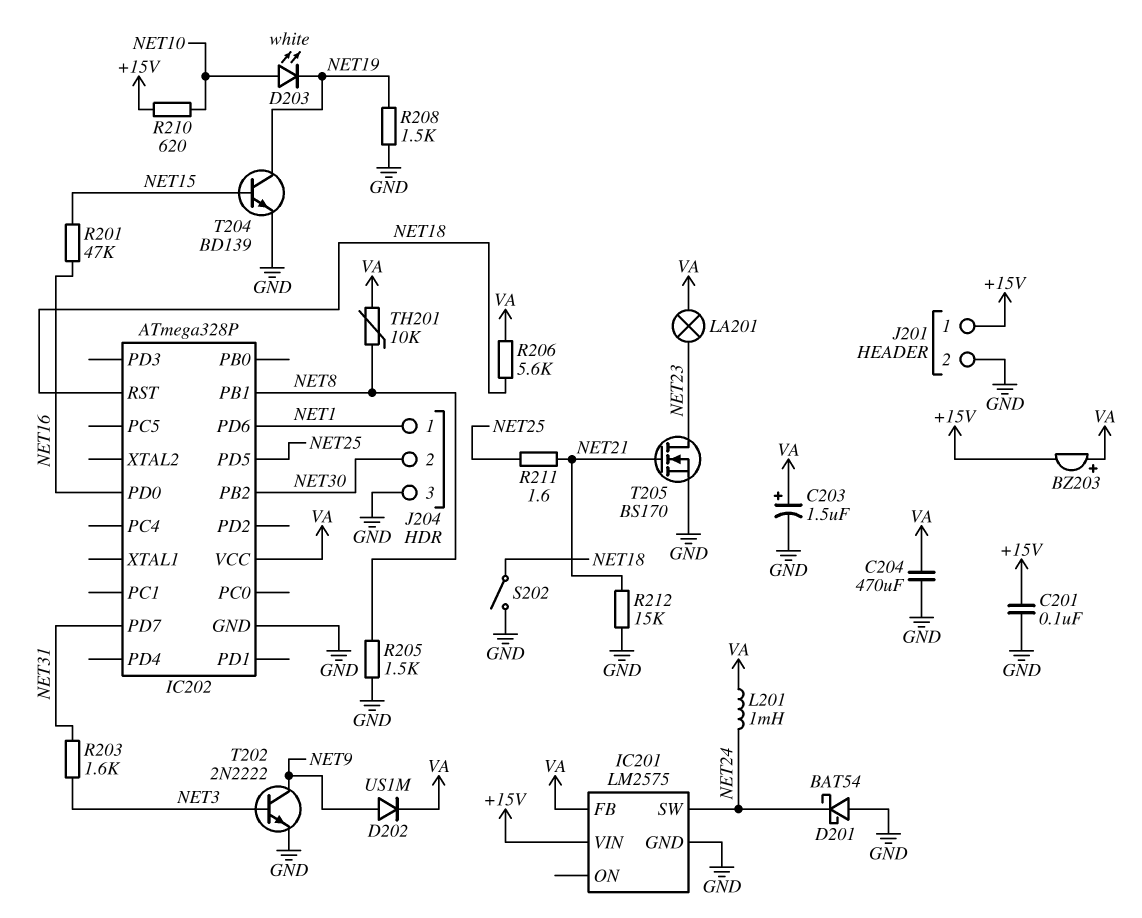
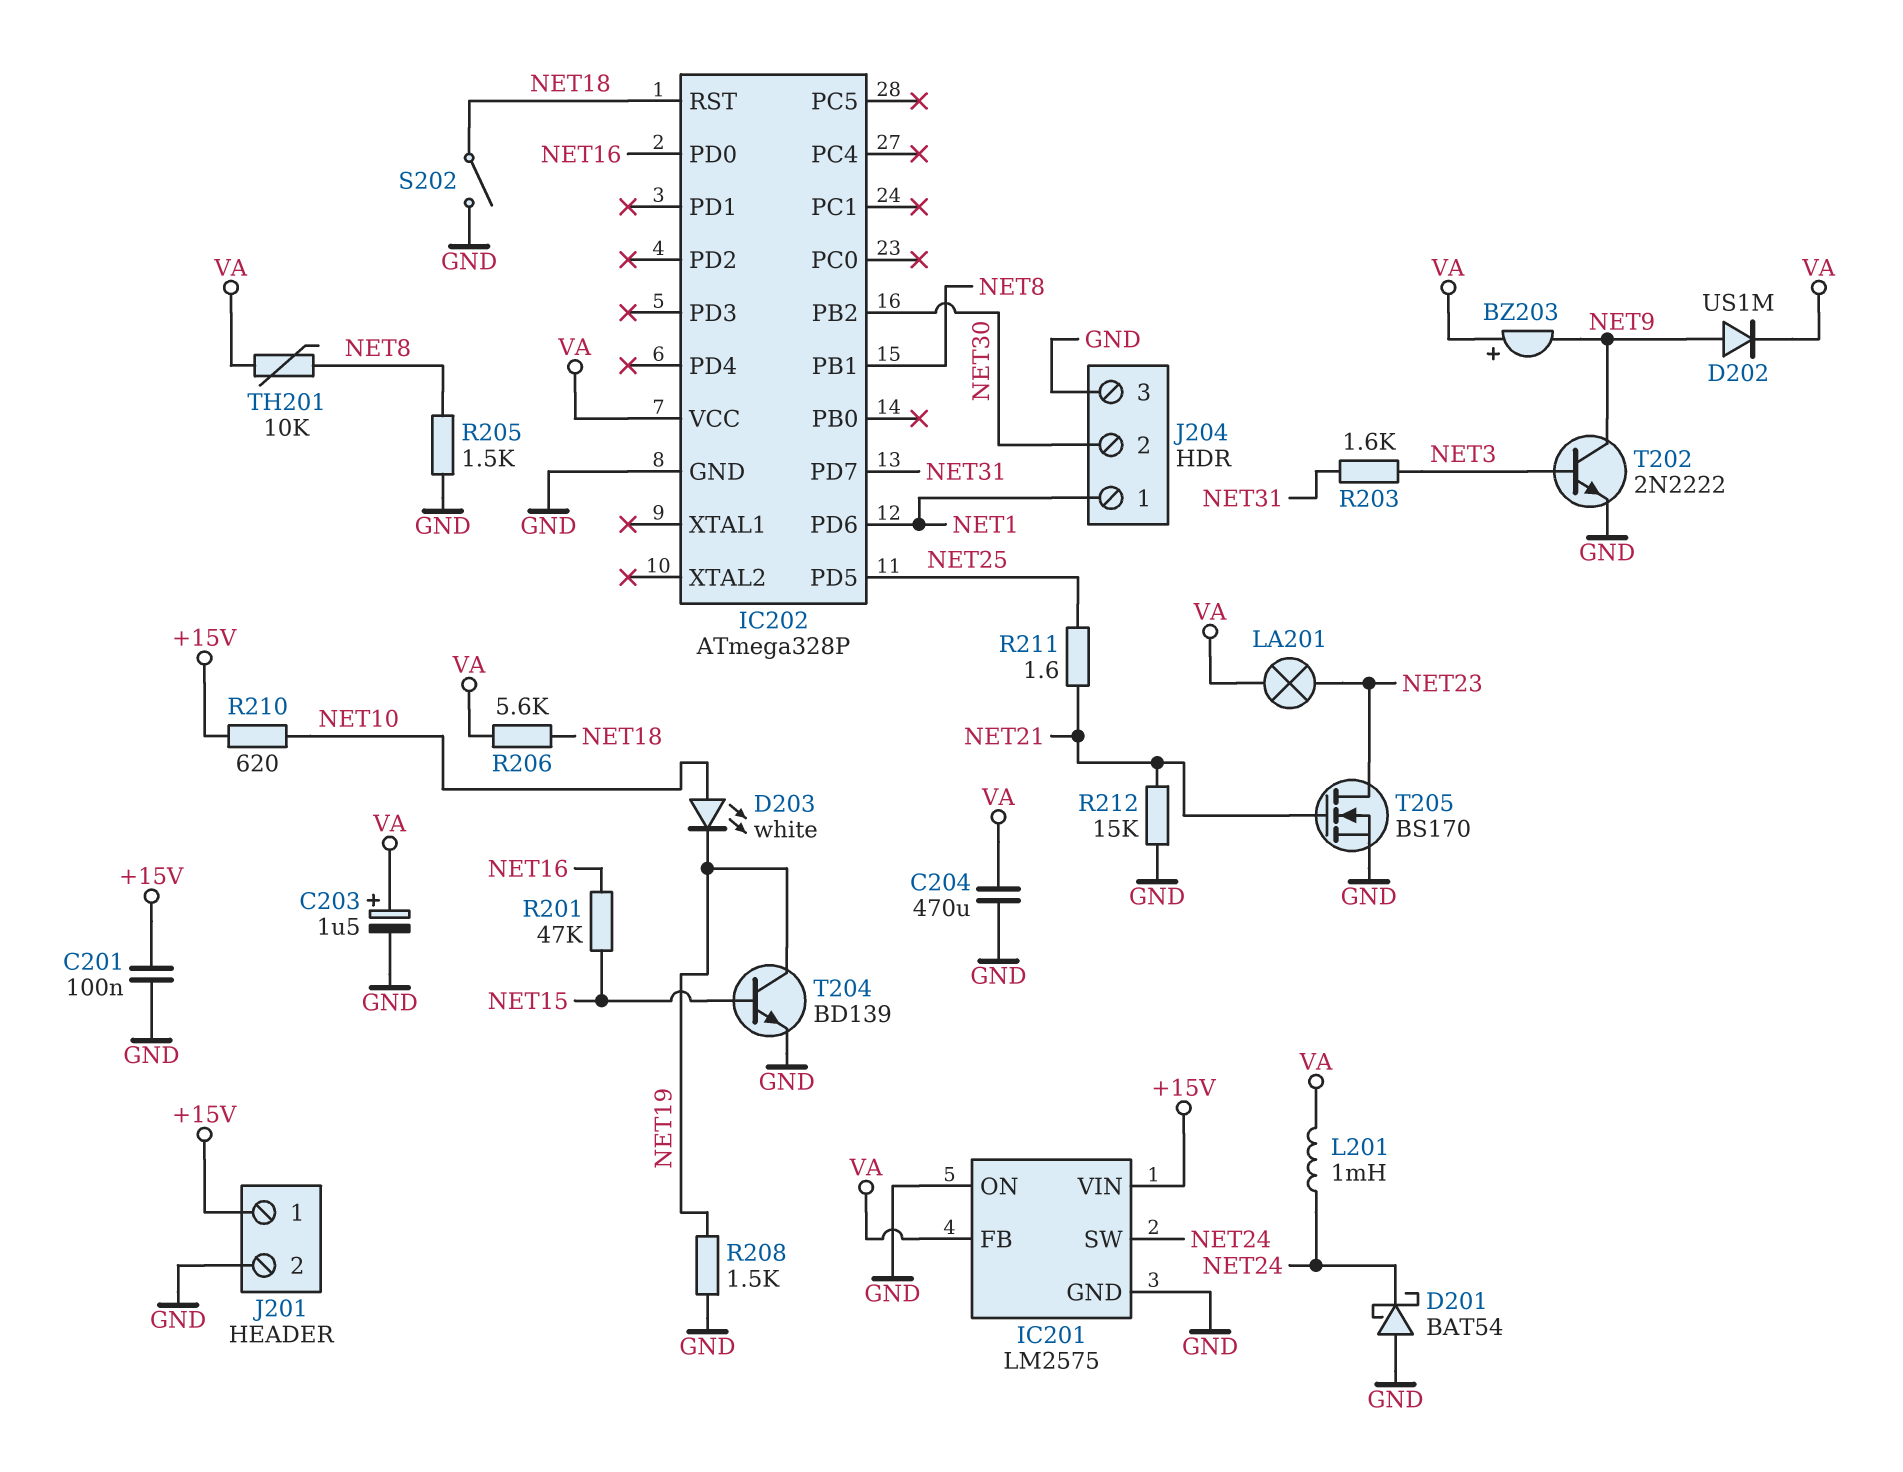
BZ203: buzzer (plus VA, minus +15V) -> buzzer (plus VA, minus NET9)
IC201 pin ON: none -> GND

